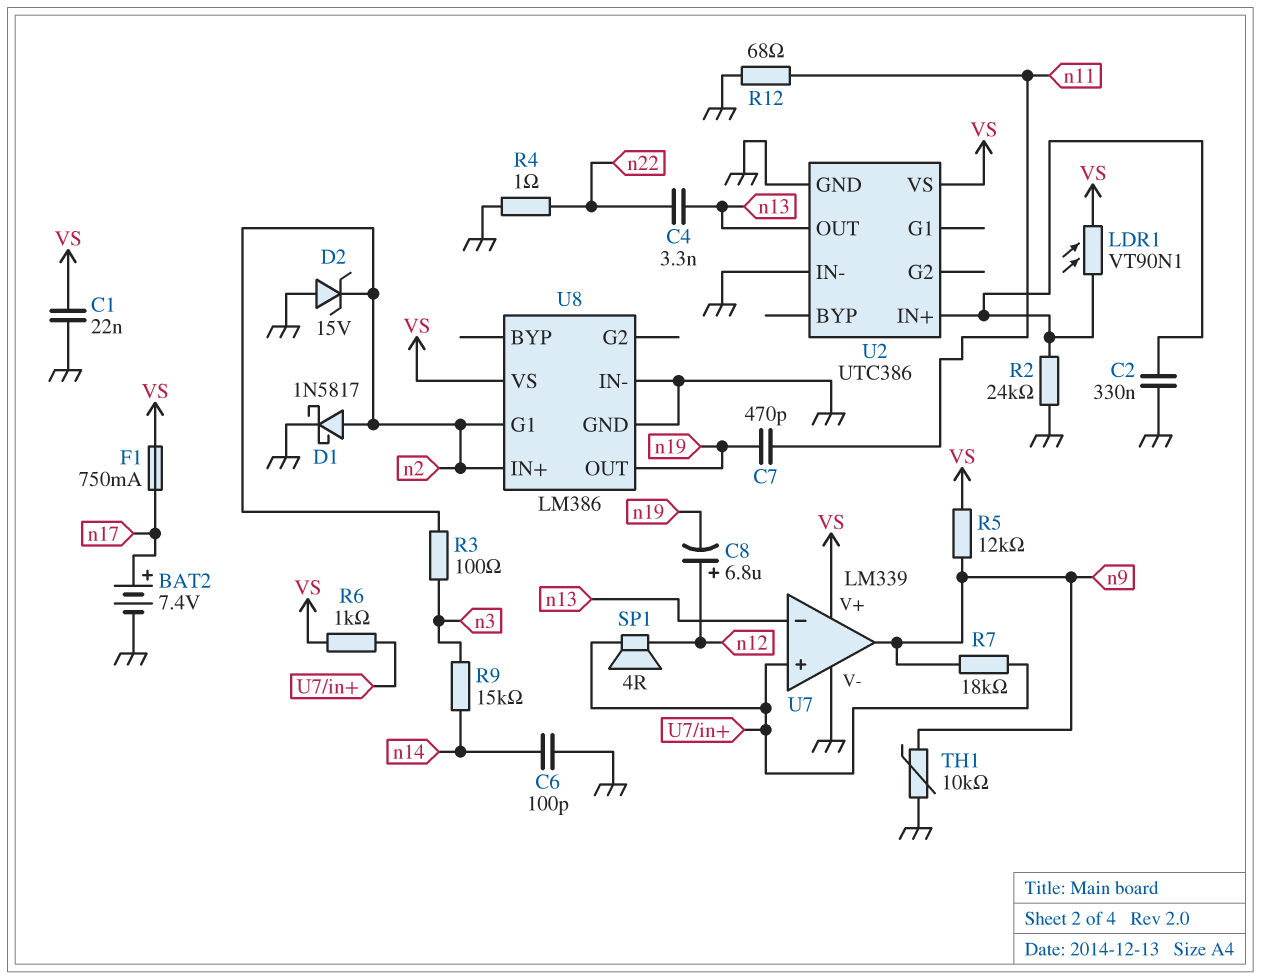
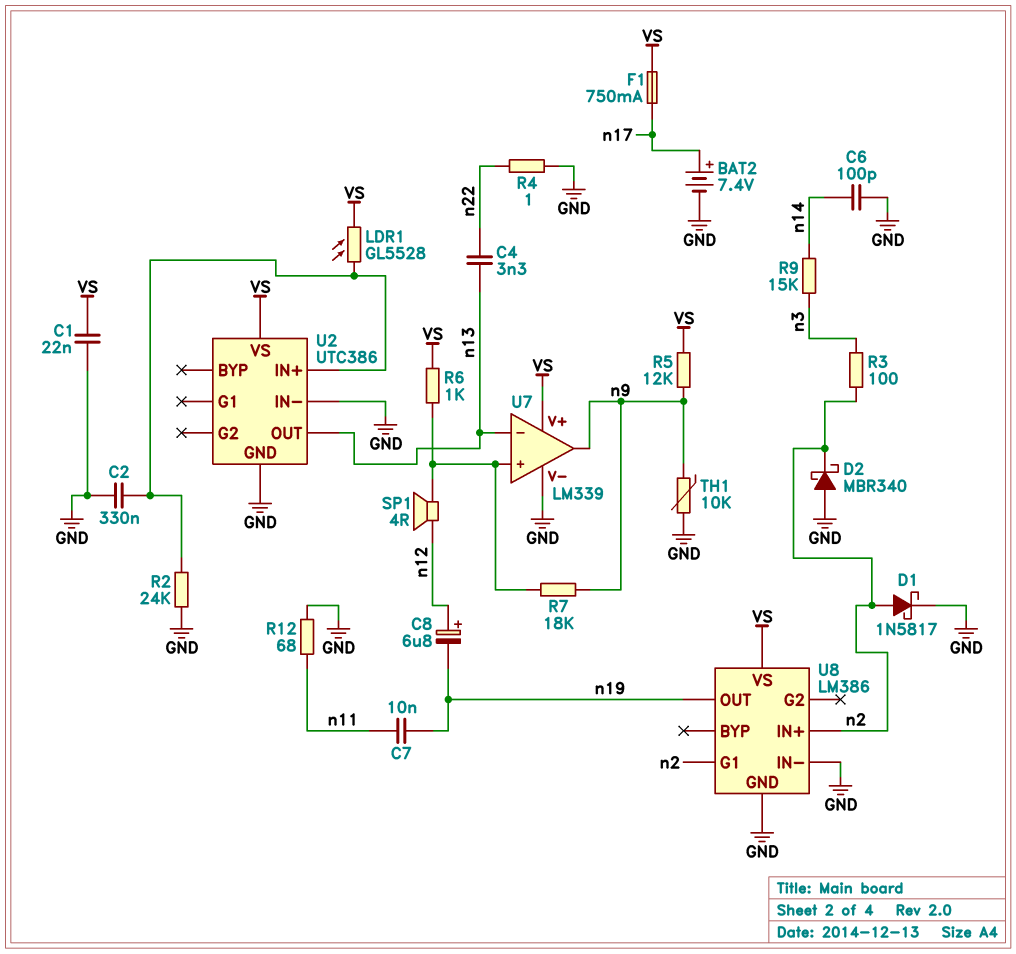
C7: 470pF (n11, n19) -> 10nF (n11, n19)
D2: zener 15V (A GND, K n2) -> schottky MBR340 (A GND, K n2)
LDR1: VT90N1 (U2/IN+, VS) -> GL5528 (U2/IN+, VS)

